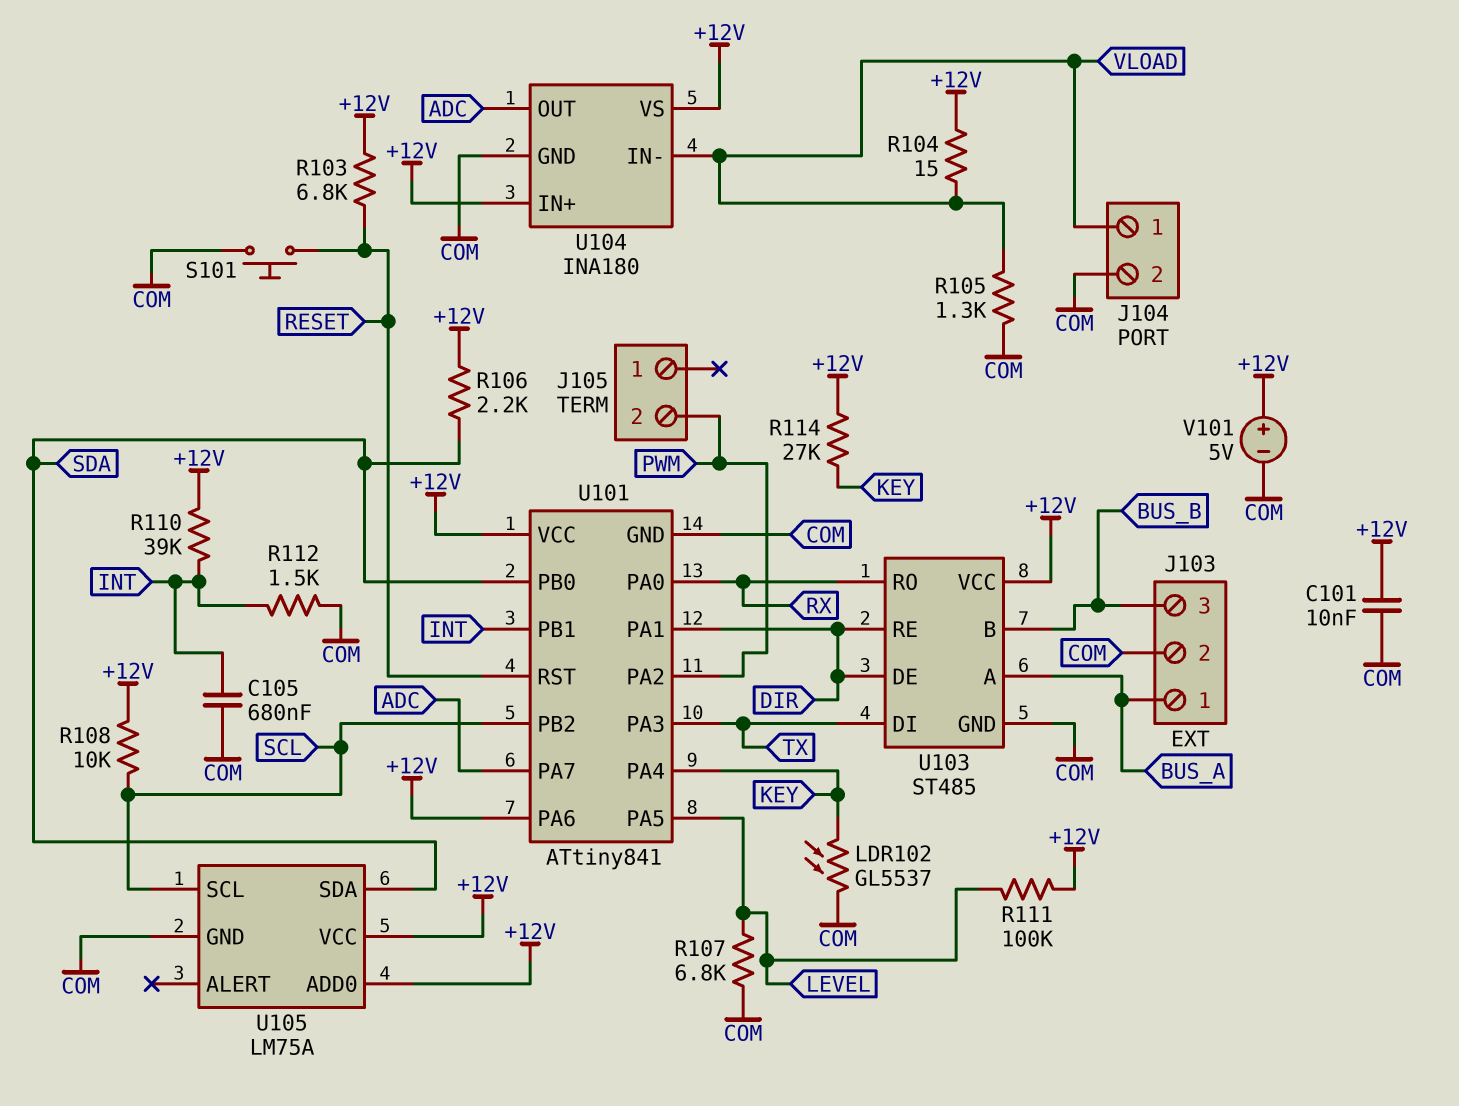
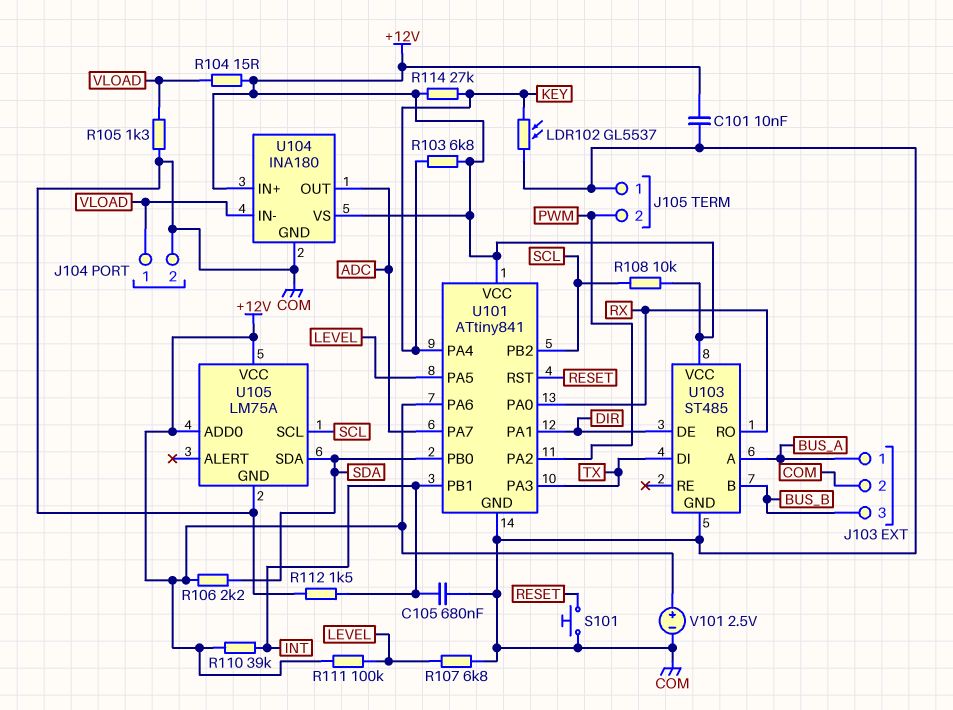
J105 pin 1: none -> COM
R103: 6.8k (+12V, RESET) -> 6.8k (+12V, KEY)
U103 pin RE: DIR -> none
V101: 5V (plus +12V, minus COM) -> 2.5V (plus +12V, minus COM)

